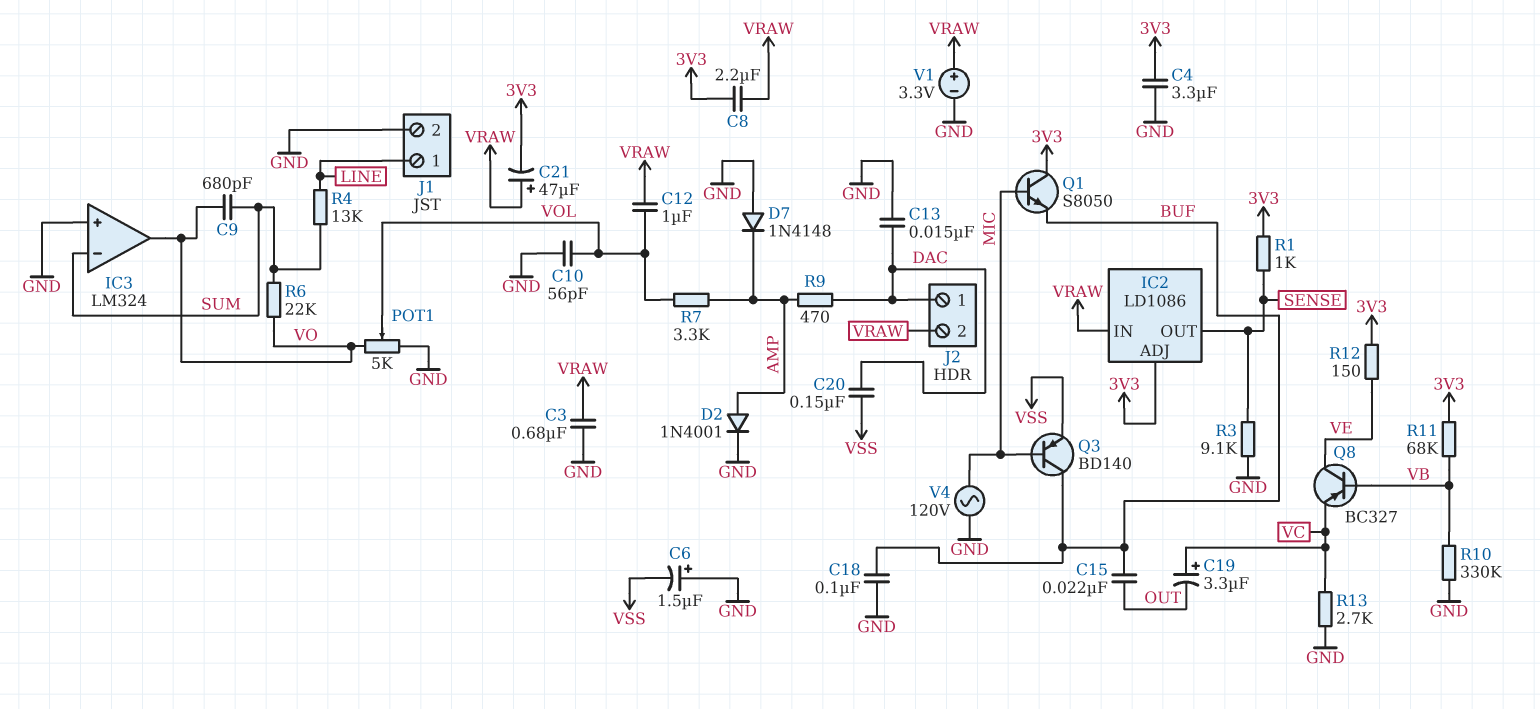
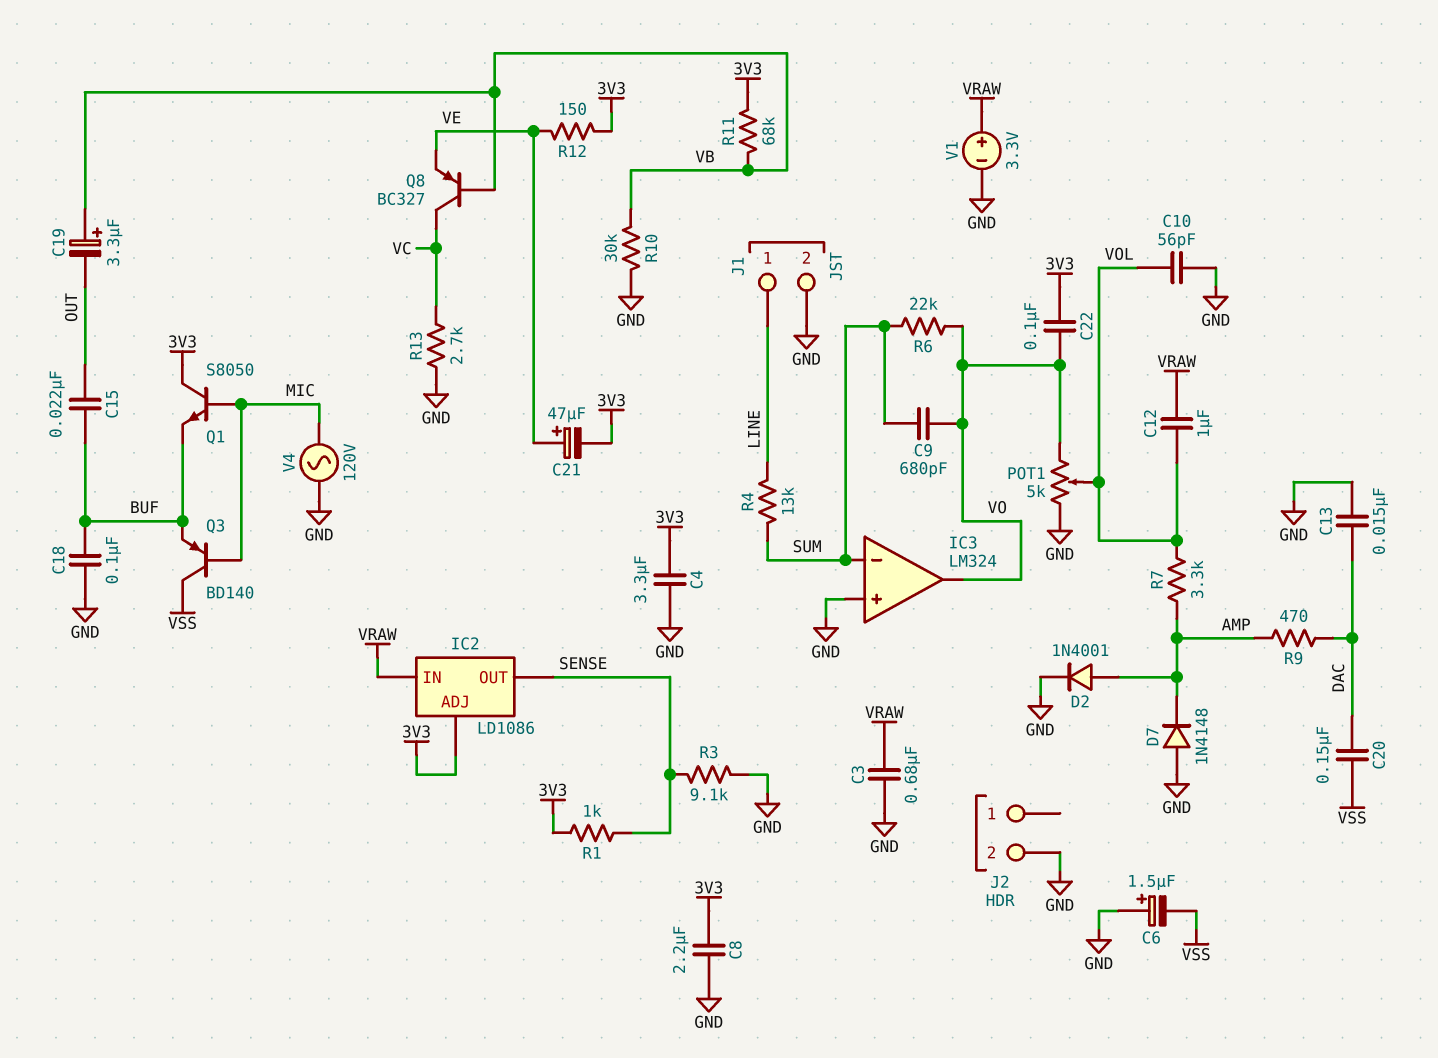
C8: 2.2uF (3V3, VRAW) -> 2.2uF (3V3, GND)
C19: 3.3uF (plus VC, minus OUT) -> 3.3uF (plus VB, minus OUT)
C21: 47uF (plus VRAW, minus 3V3) -> 47uF (plus VE, minus 3V3)
C22: none -> 100nF (3V3, VO)
J2 pin 1: DAC -> none
J2 pin 2: VRAW -> GND
Q3: PNP BD140 (B MIC, C BUF, E VSS) -> PNP BD140 (B MIC, C VSS, E BUF)
Q8: PNP BC327 (B VB, C VE, E VC) -> PNP BC327 (B VB, C VC, E VE)
R10: 330k (GND, VB) -> 30k (GND, VB)

